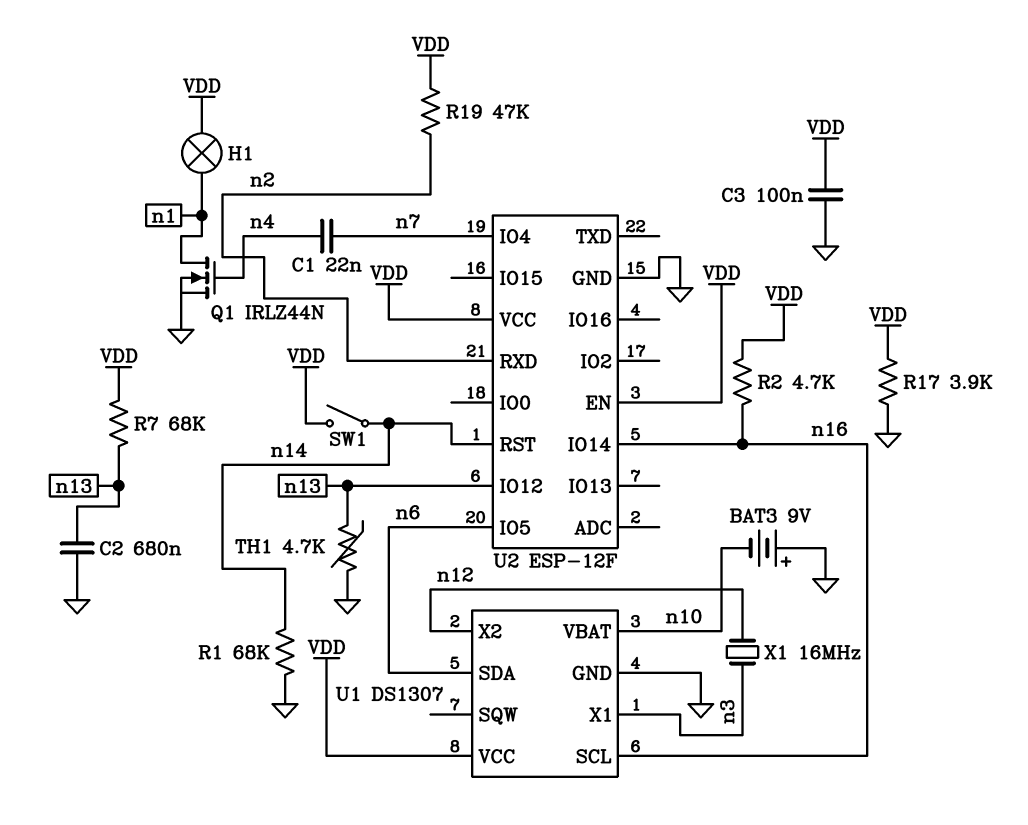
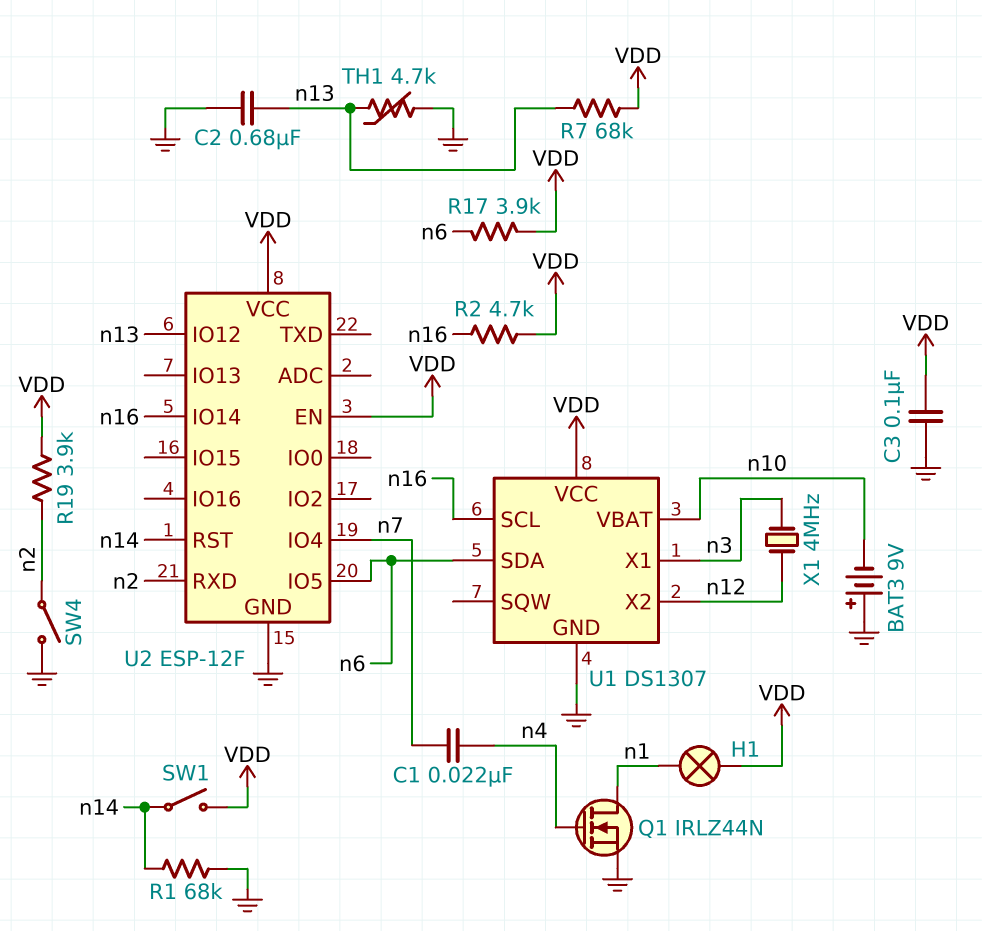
R17: 3.9k (GND, VDD) -> 3.9k (VDD, n6)
R19: 47k (VDD, n2) -> 3.9k (VDD, n2)
SW4: none -> switch (GND, n2)
X1: 16MHz (n3, n12) -> 4MHz (n3, n12)

